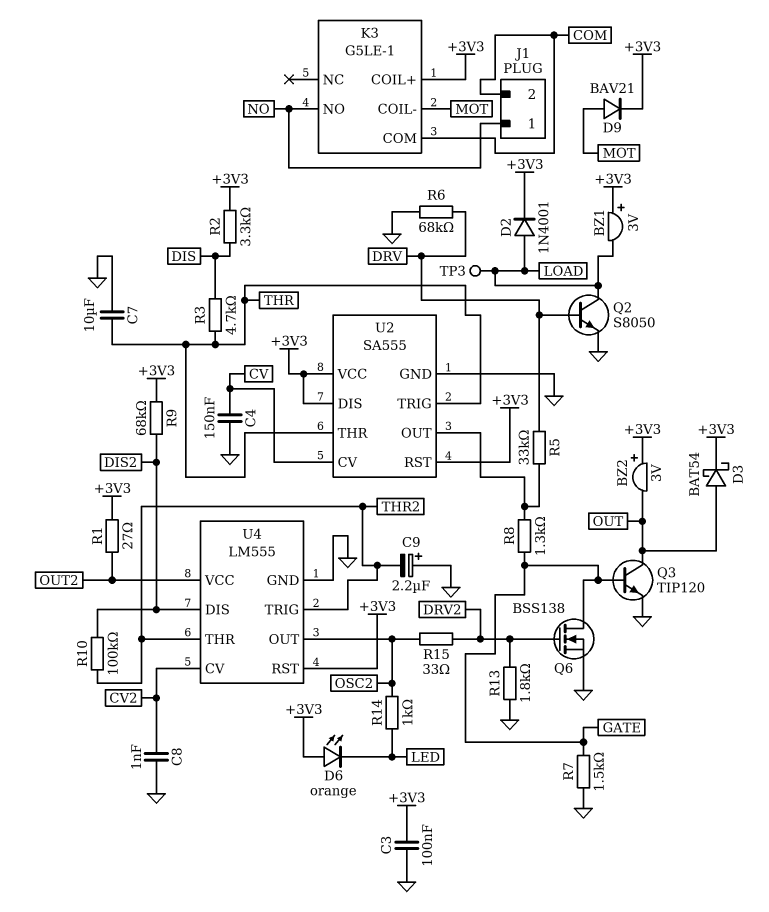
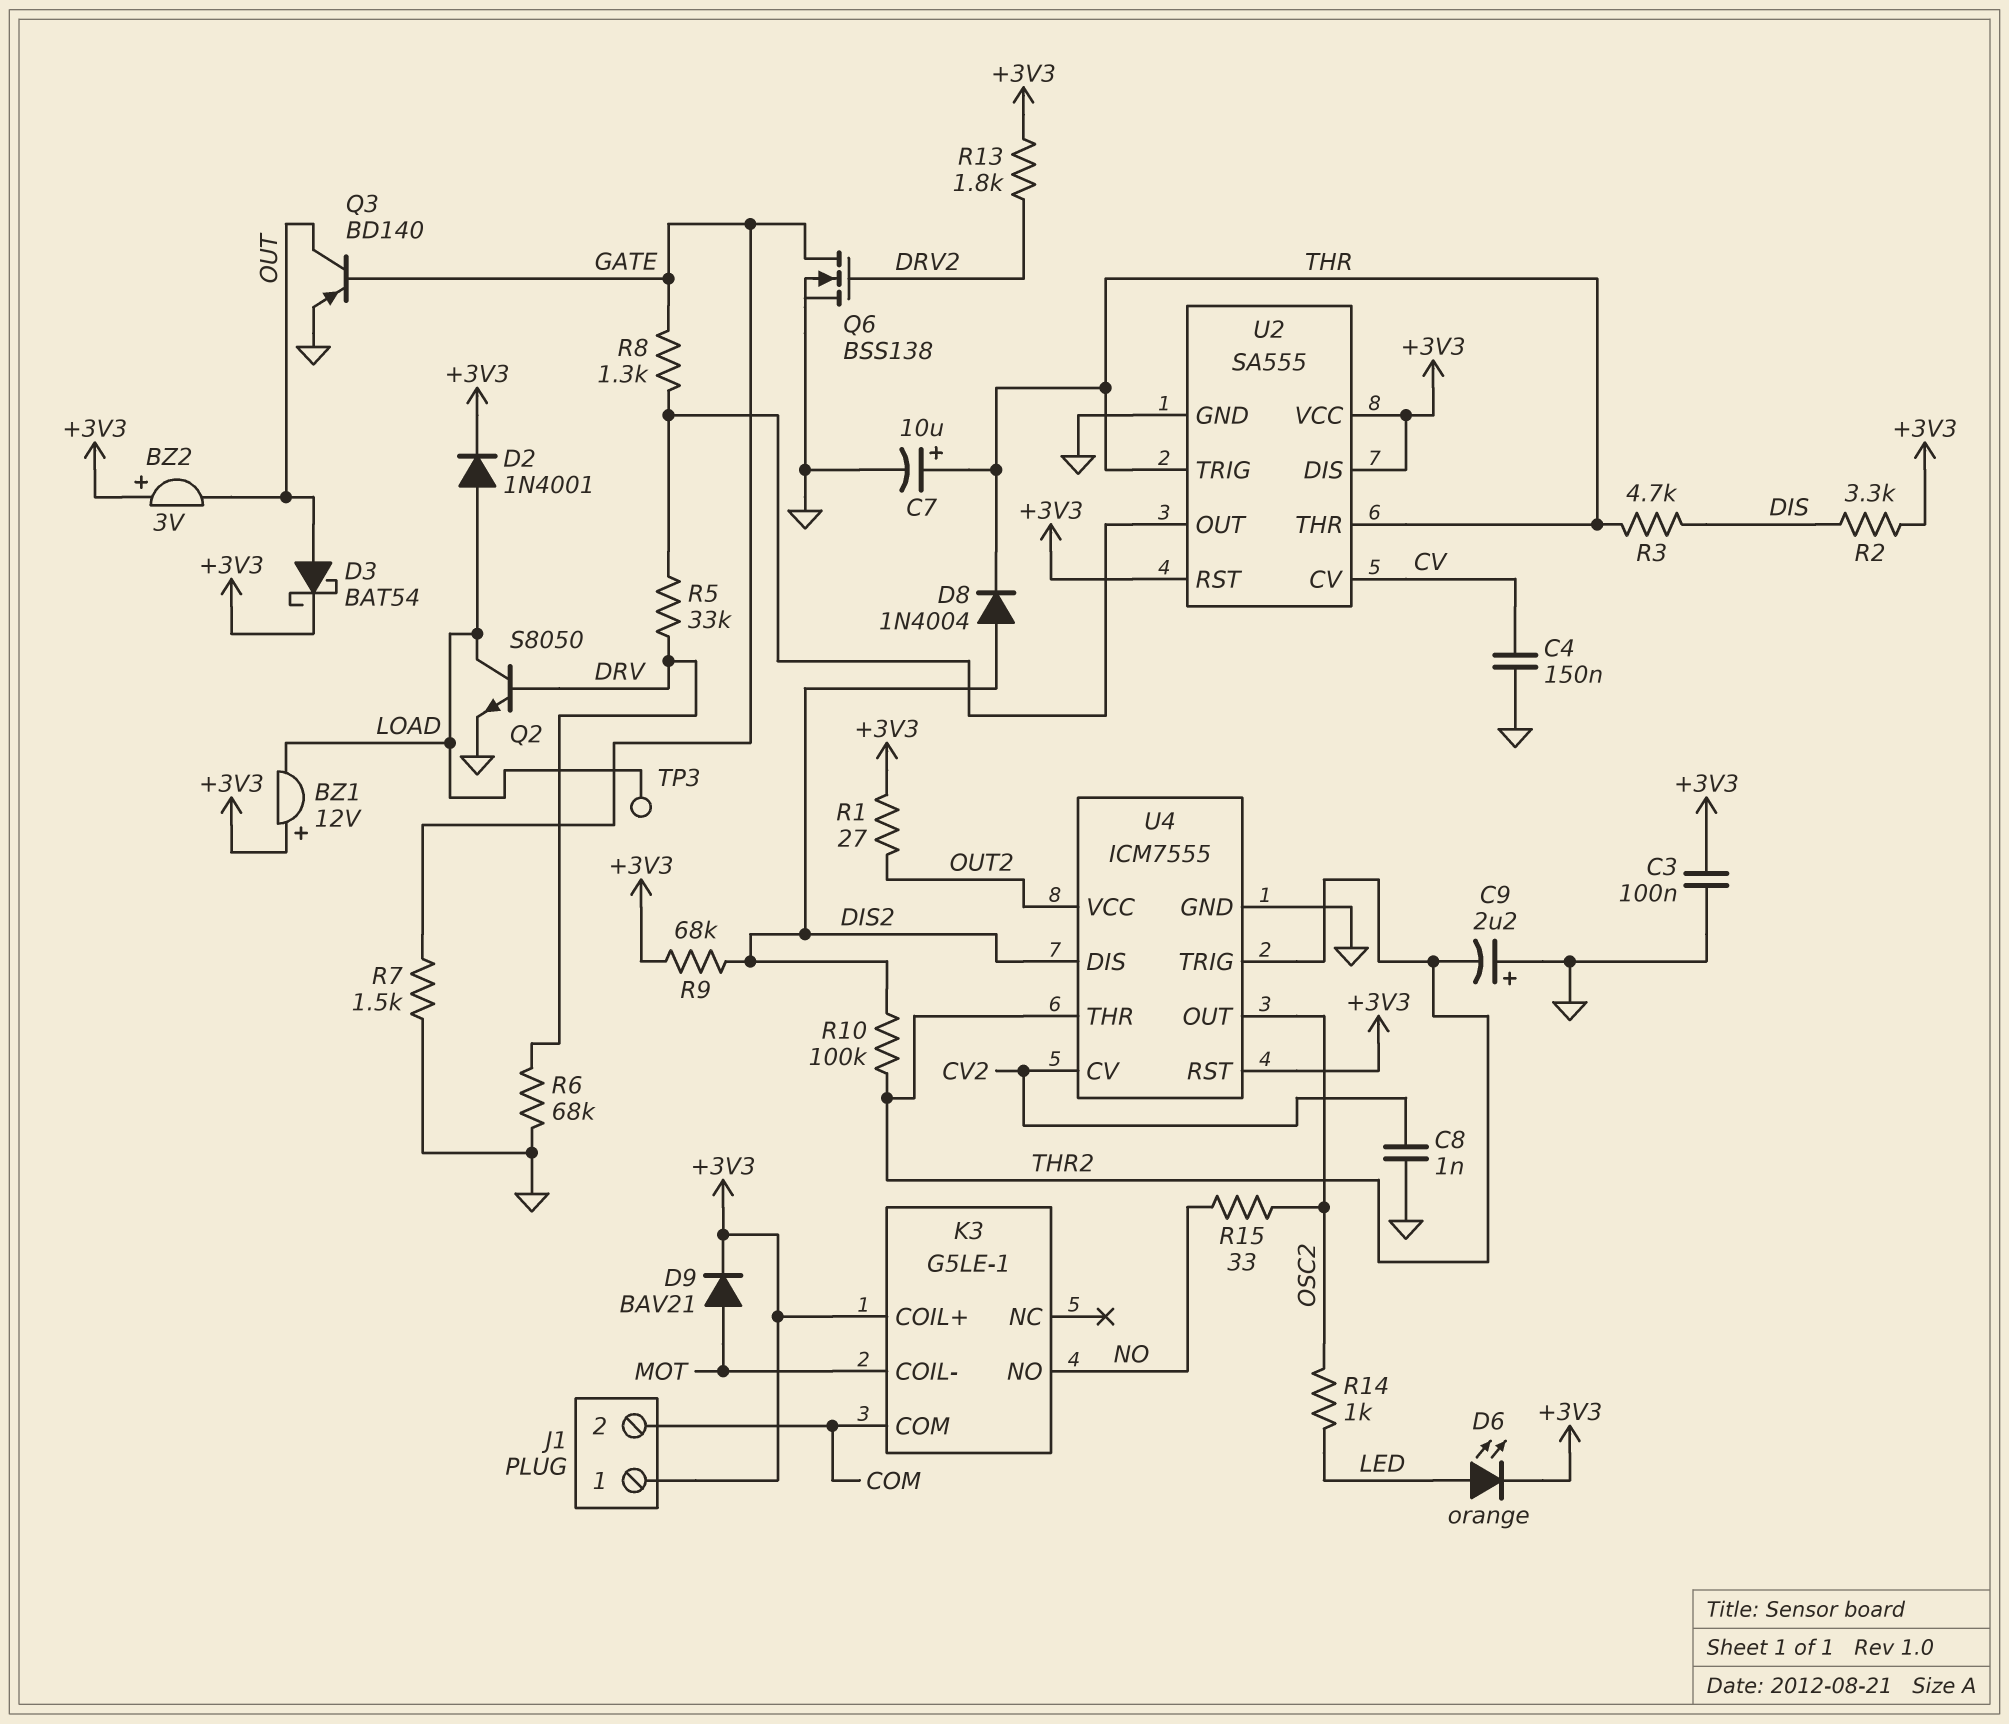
BZ1: buzzer 3V (plus +3V3, minus LOAD) -> buzzer 12V (plus +3V3, minus LOAD)
C7: 10uF (GND, THR) -> 10uF (plus THR, minus GND)
D6: LED orange (A +3V3, K LED) -> LED orange (A LED, K +3V3)
D8: none -> diode 1N4004 (A DIS2, K THR)
J1 pin 1: NO -> +3V3
Q3: NPN TIP120 (B GATE, C OUT, E GND) -> PNP BD140 (B GATE, C OUT, E GND)
R13: 1.8k (DRV2, GND) -> 1.8k (+3V3, DRV2)
R15: 33 (DRV2, OSC2) -> 33 (NO, OSC2)
U4: LM555 -> ICM7555

